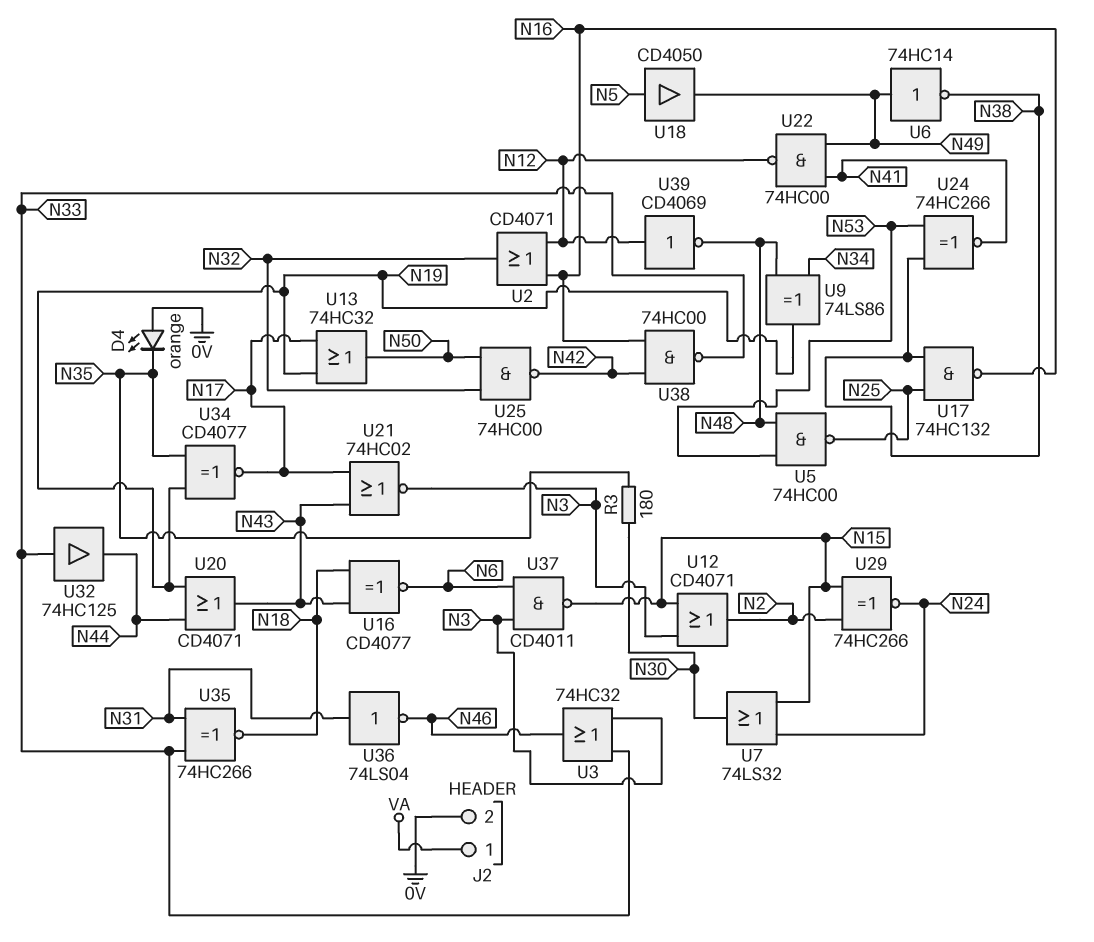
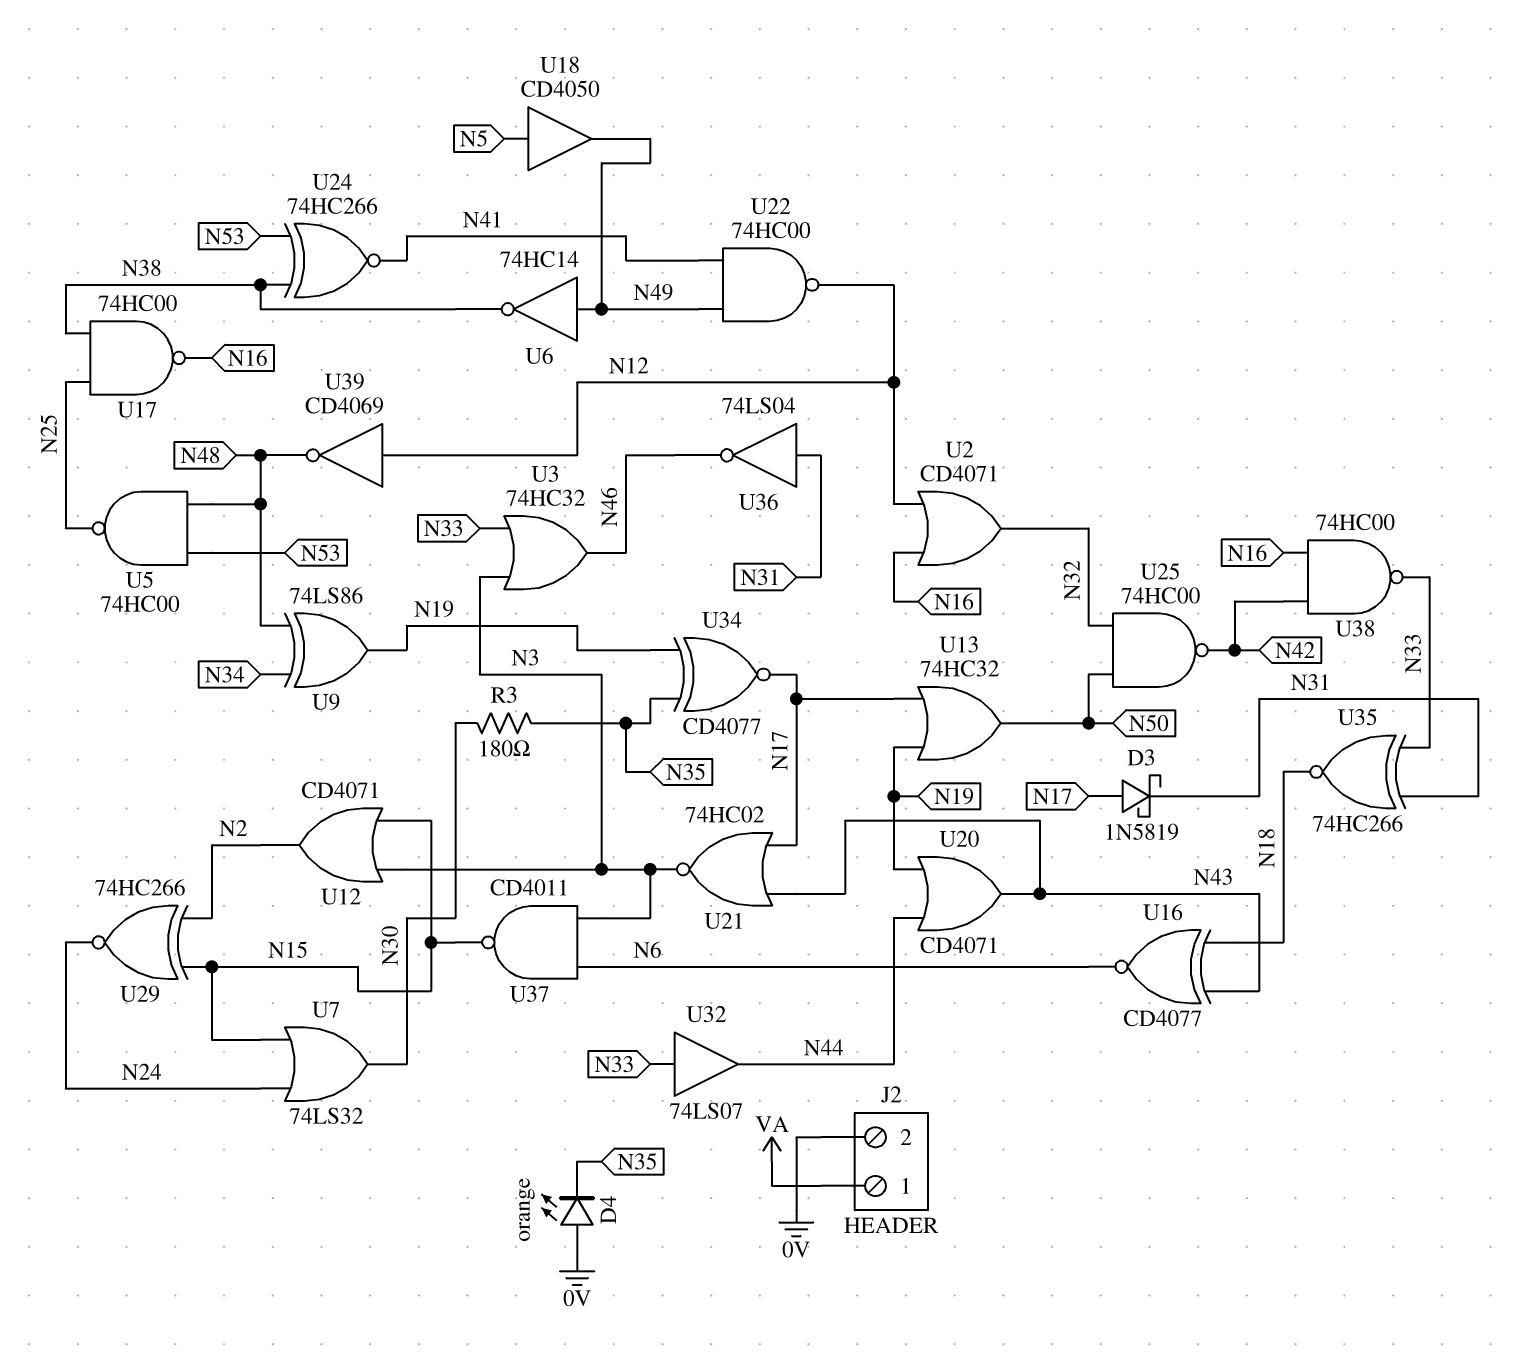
D3: none -> schottky 1N5819 (A N17, K N31)
U17: NAND 74HC132 (in N25, in N38, out N16) -> NAND 74HC00 (in N25, in N38, out N16)
U32: buffer 74HC125 (in N33, out N44) -> buffer 74LS07 (in N33, out N44)

